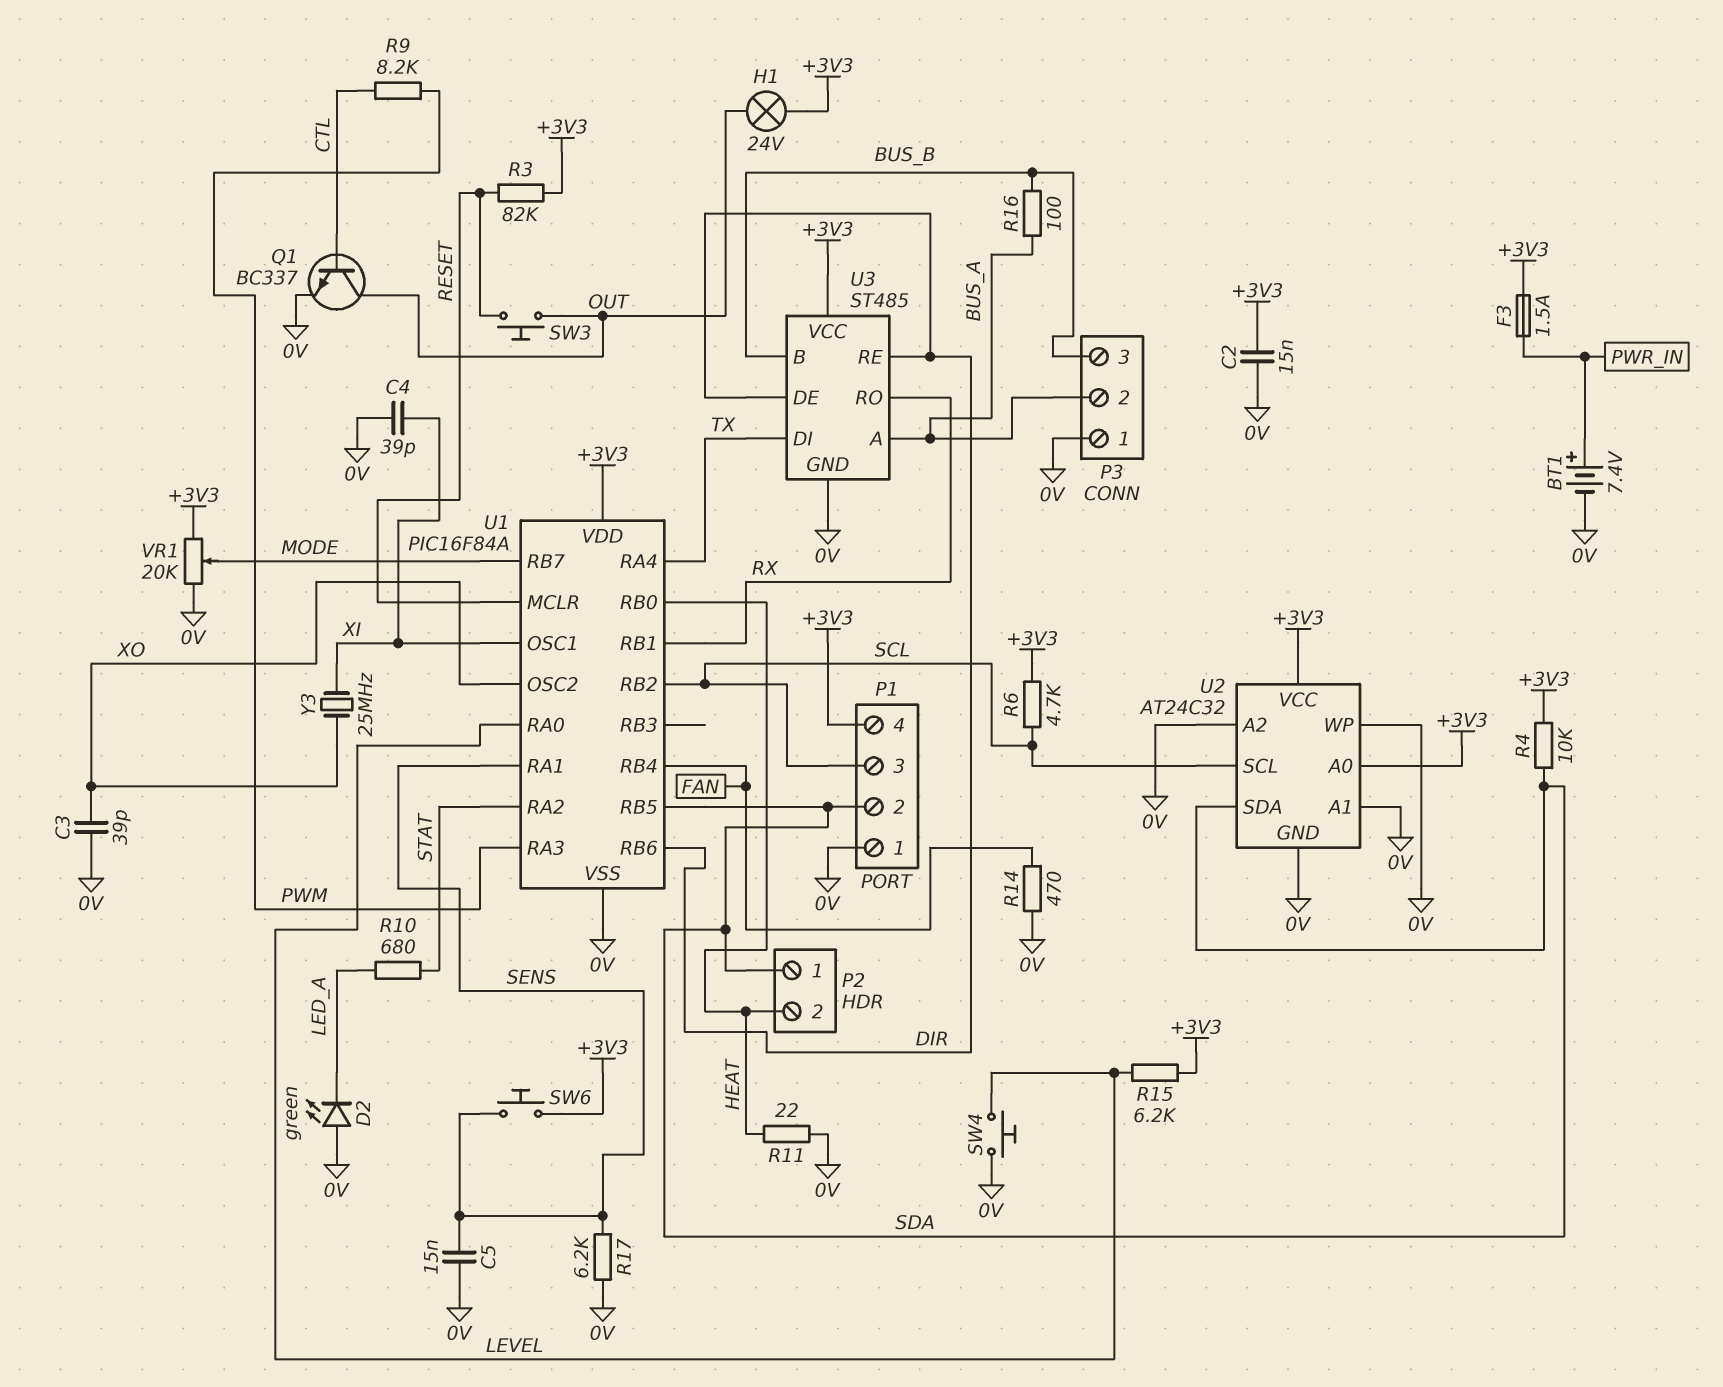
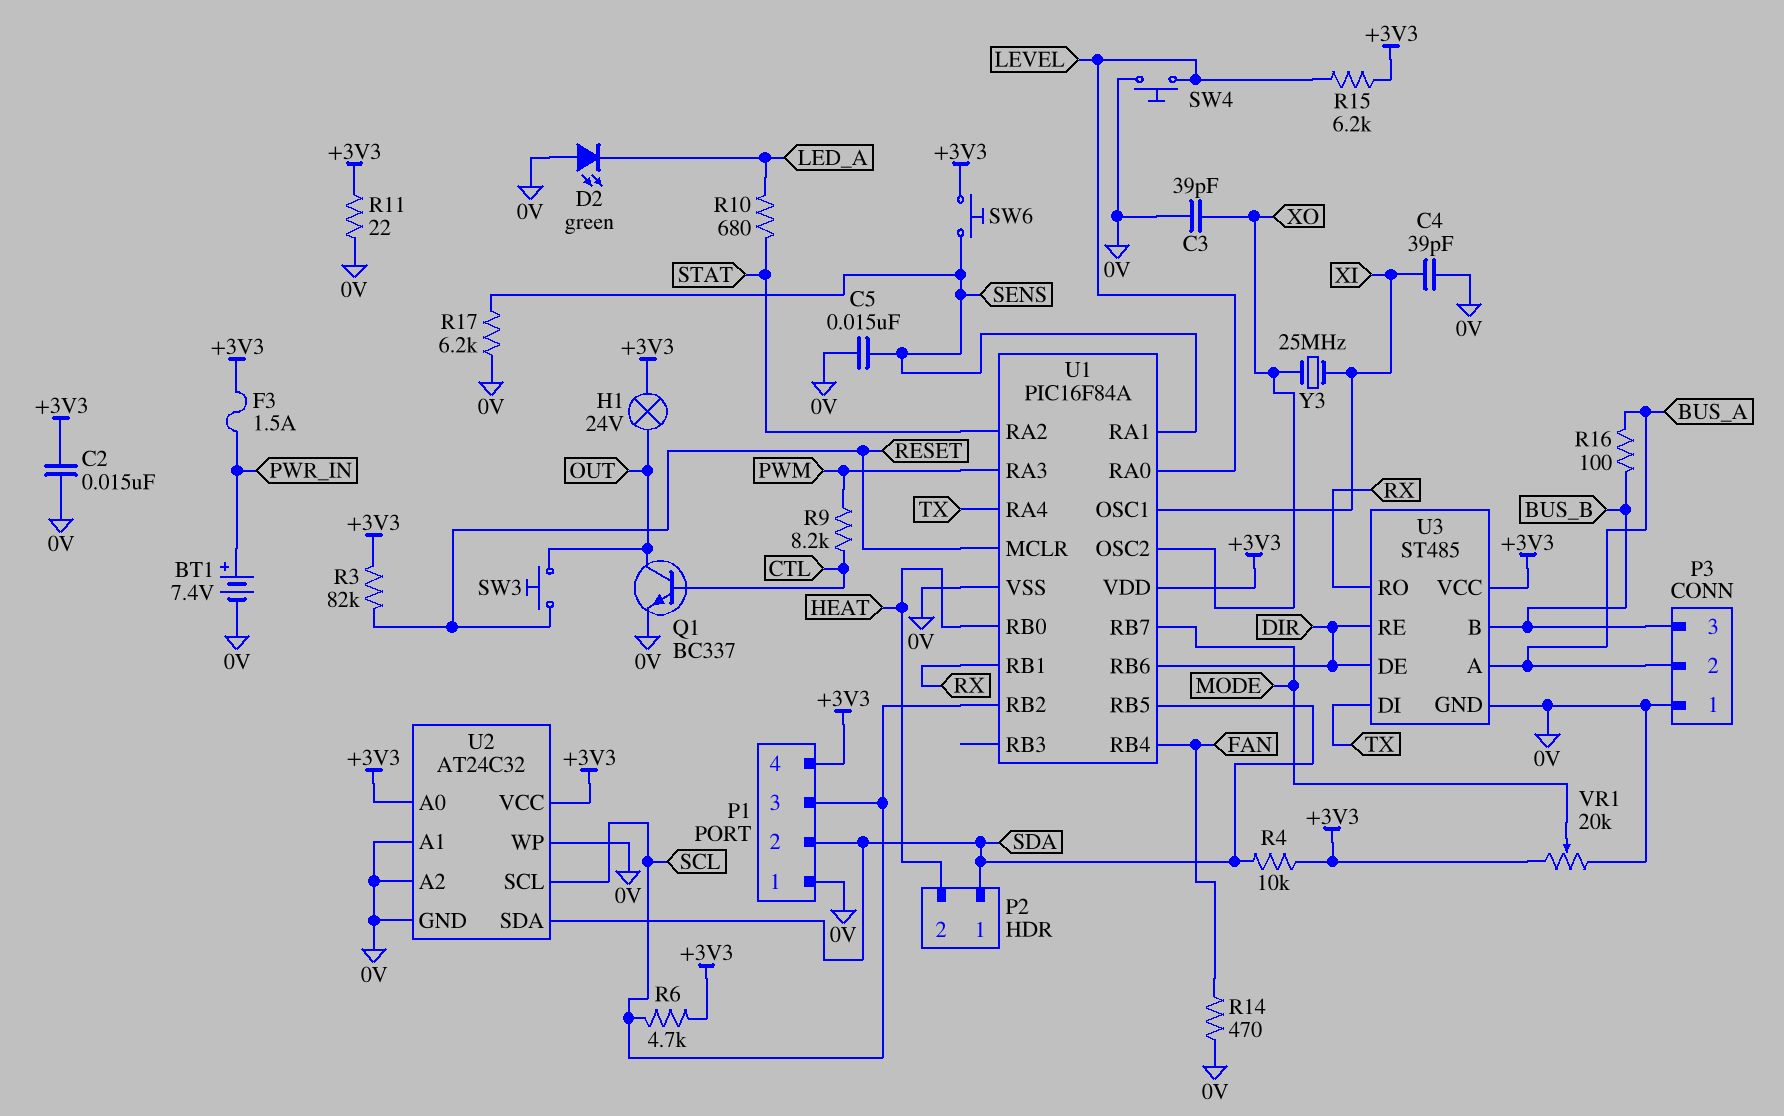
R11: 22 (0V, HEAT) -> 22 (+3V3, 0V)

